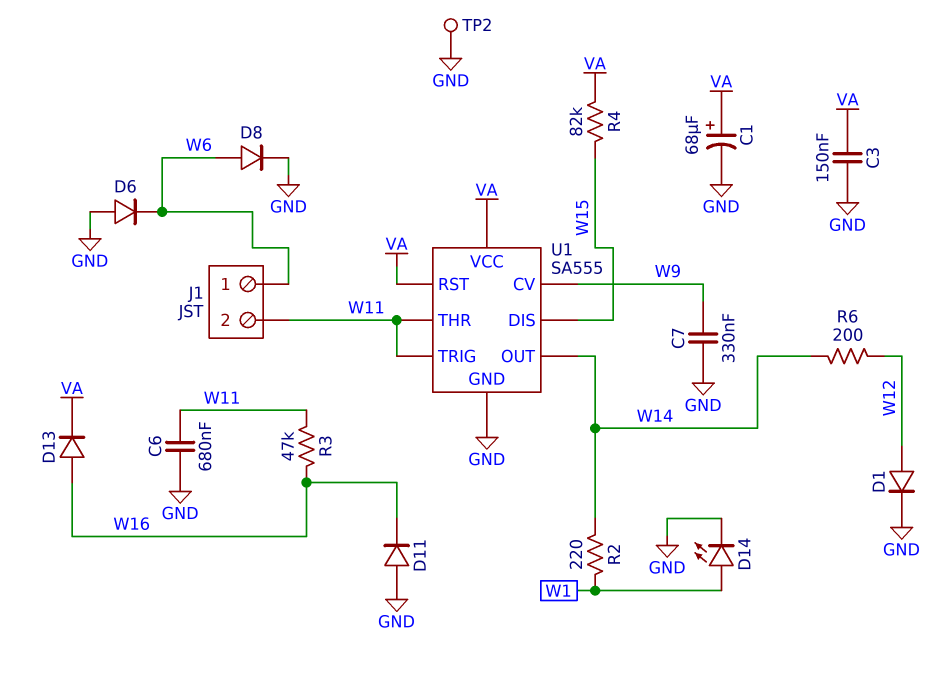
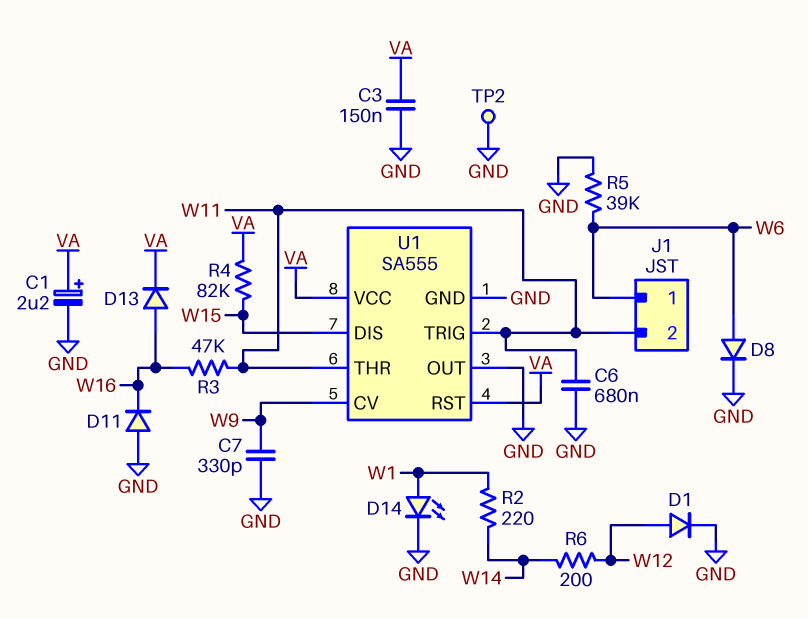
C1: 68uF (plus VA, minus GND) -> 2.2uF (plus VA, minus GND)
C7: 330nF (GND, W9) -> 330pF (GND, W9)
D6: diode (A GND, K W6) -> none
R5: none -> 39k (GND, W6)
U1 pin OUT: W14 -> GND

